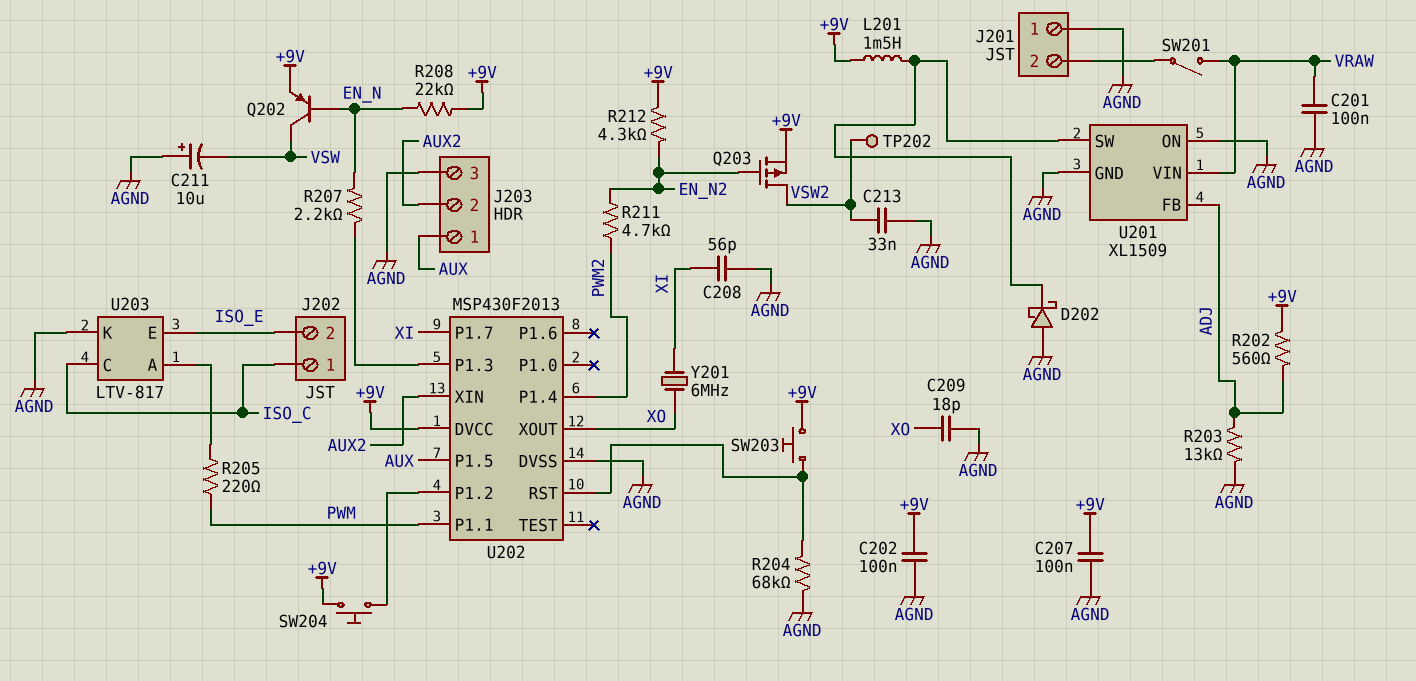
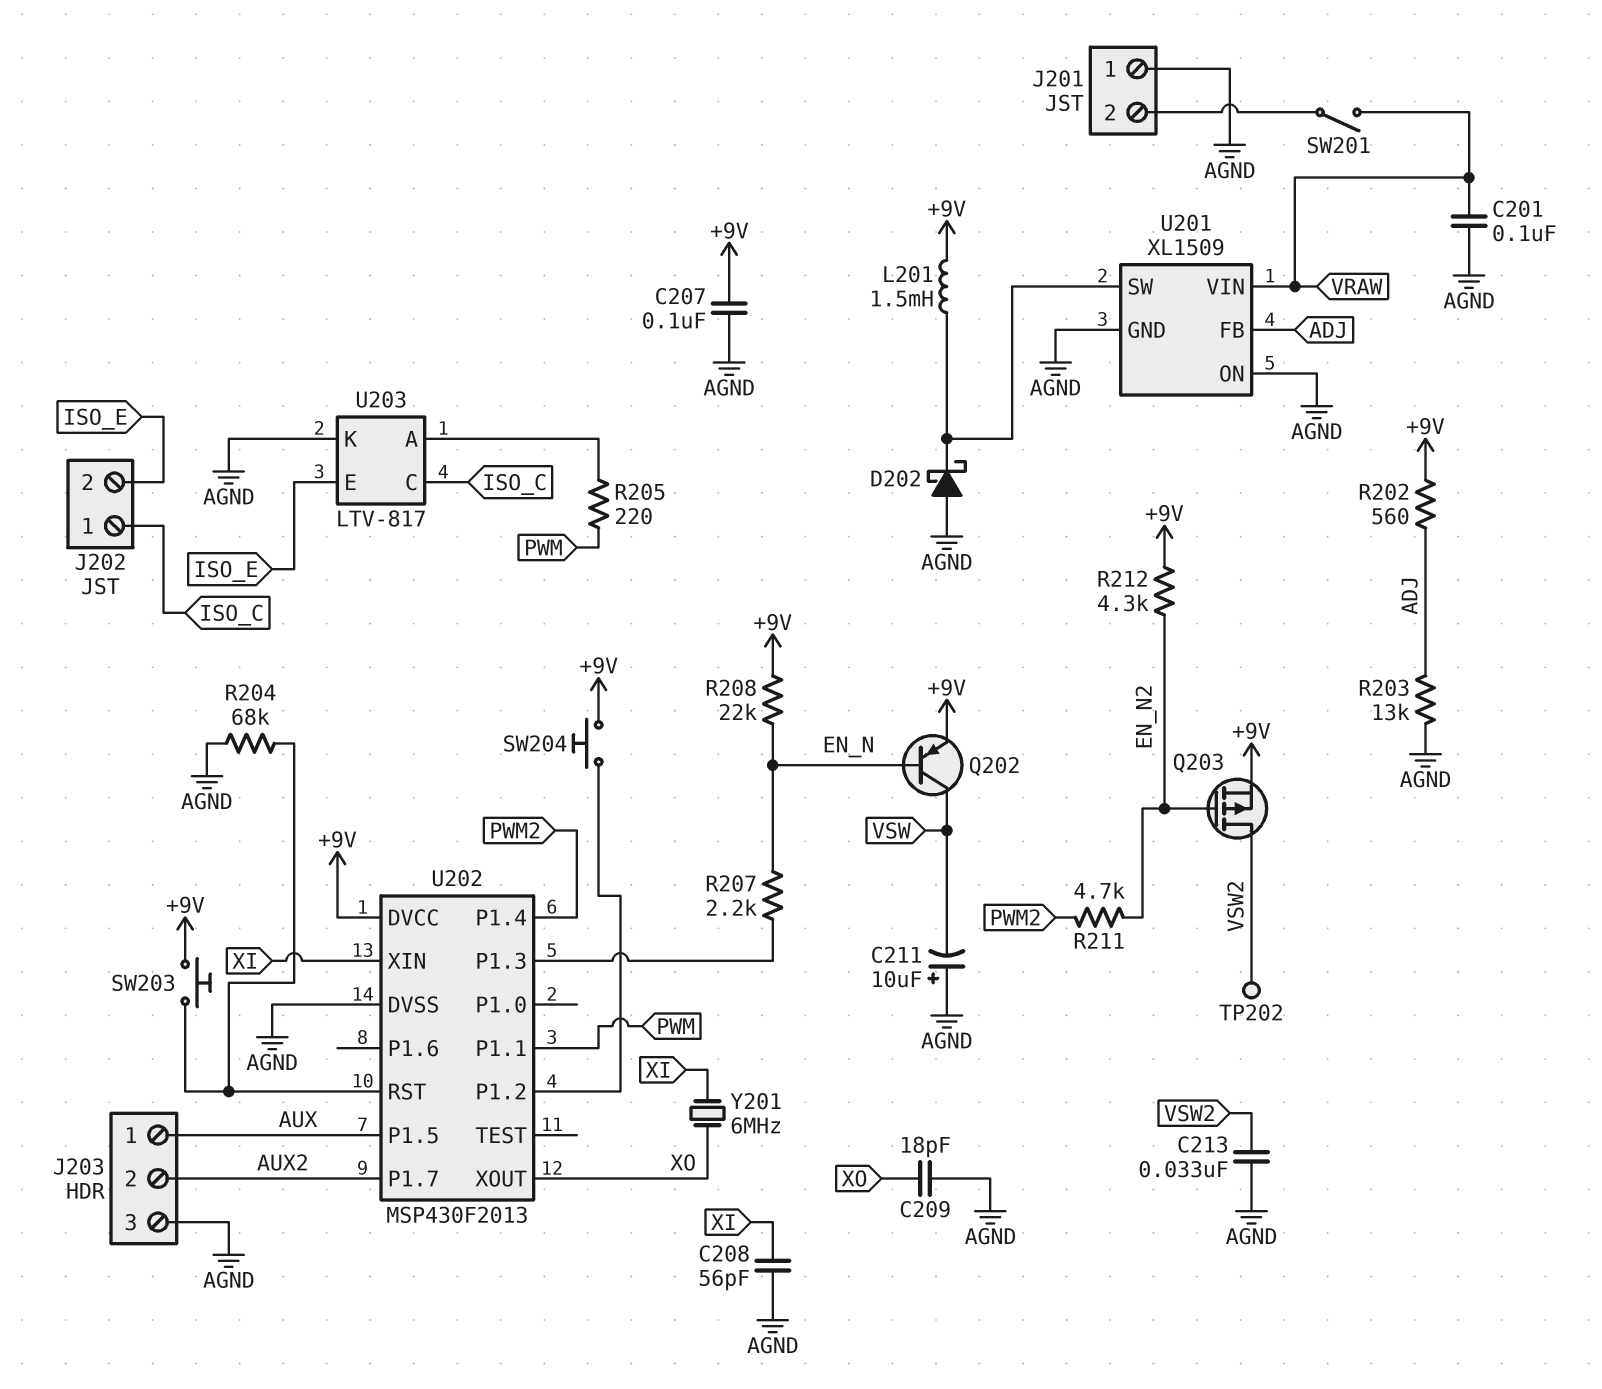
C202: 100nF (+9V, AGND) -> none
U202 pin P1.7: XI -> AUX2
U202 pin XIN: AUX2 -> XI

